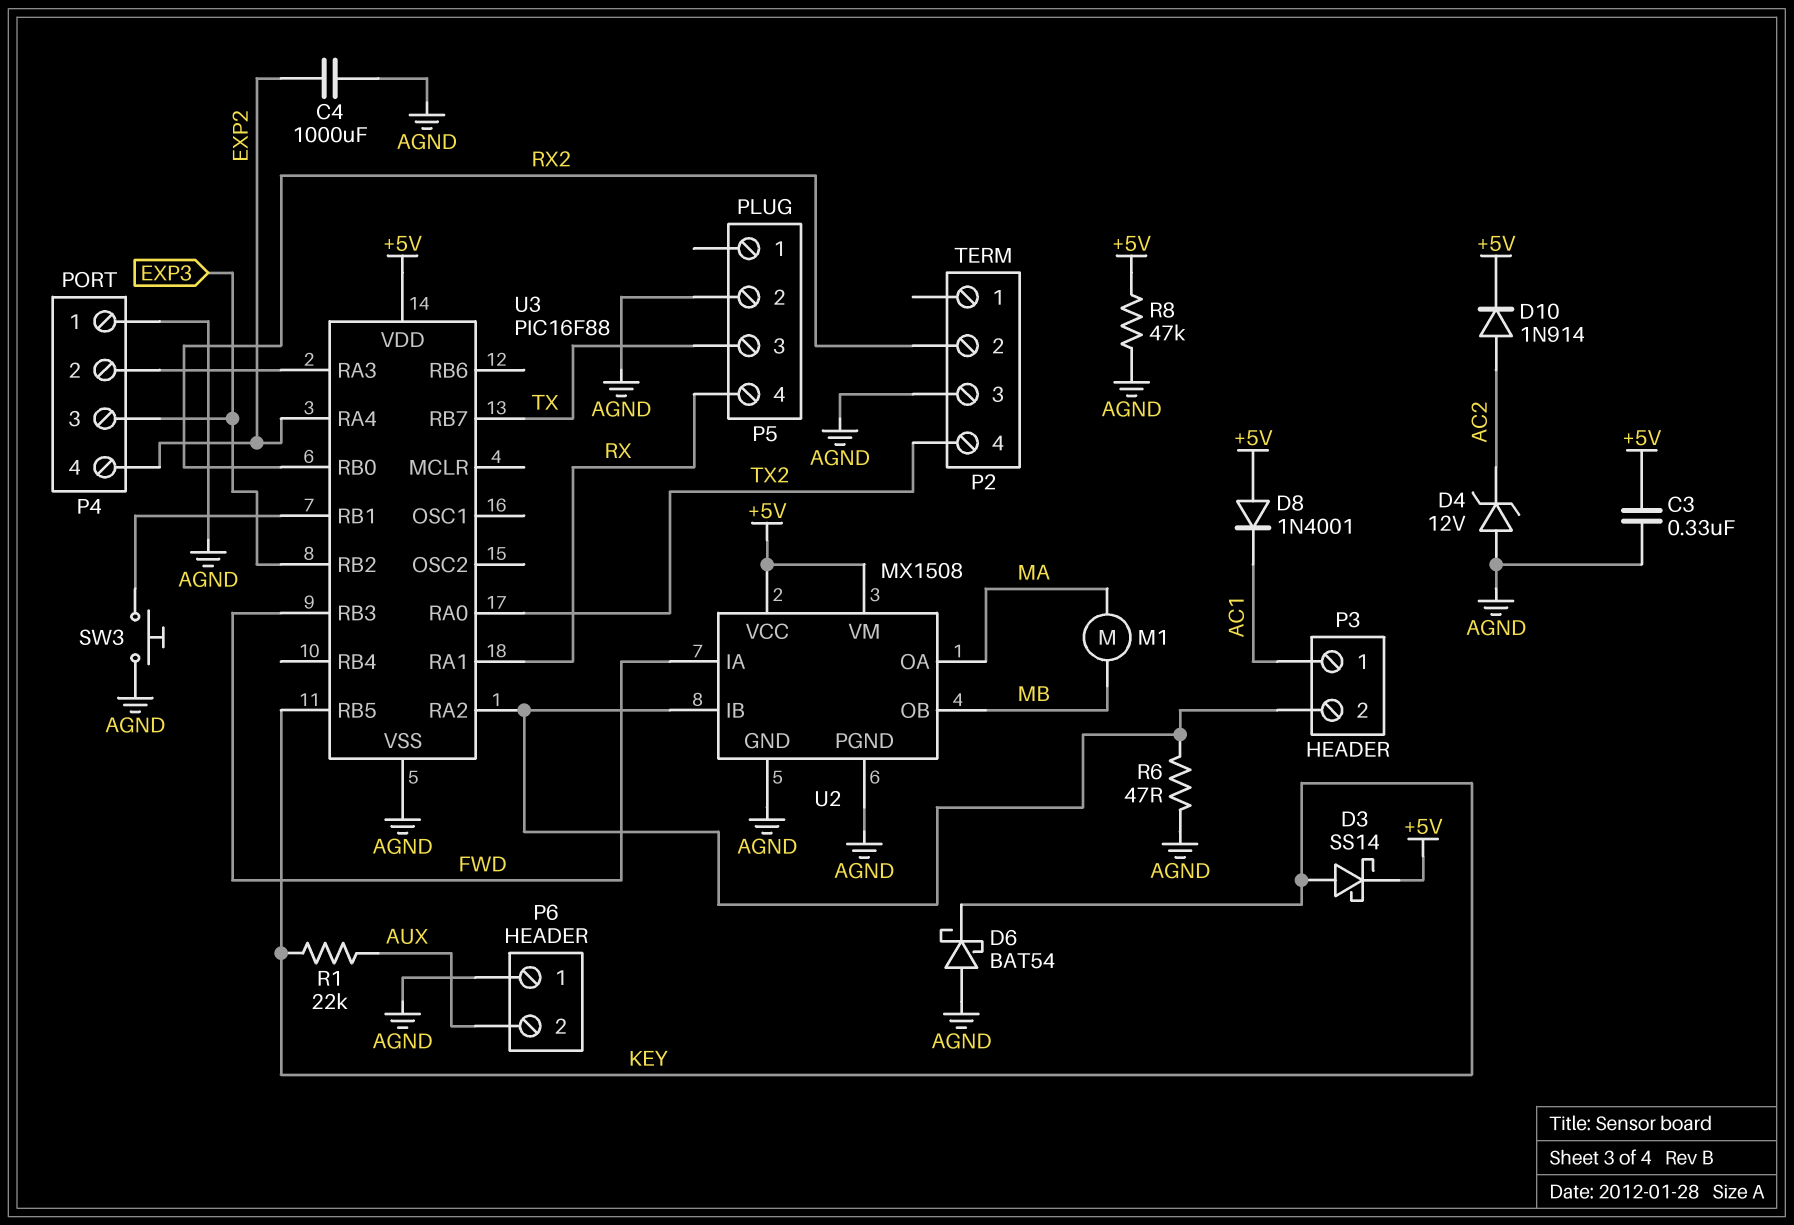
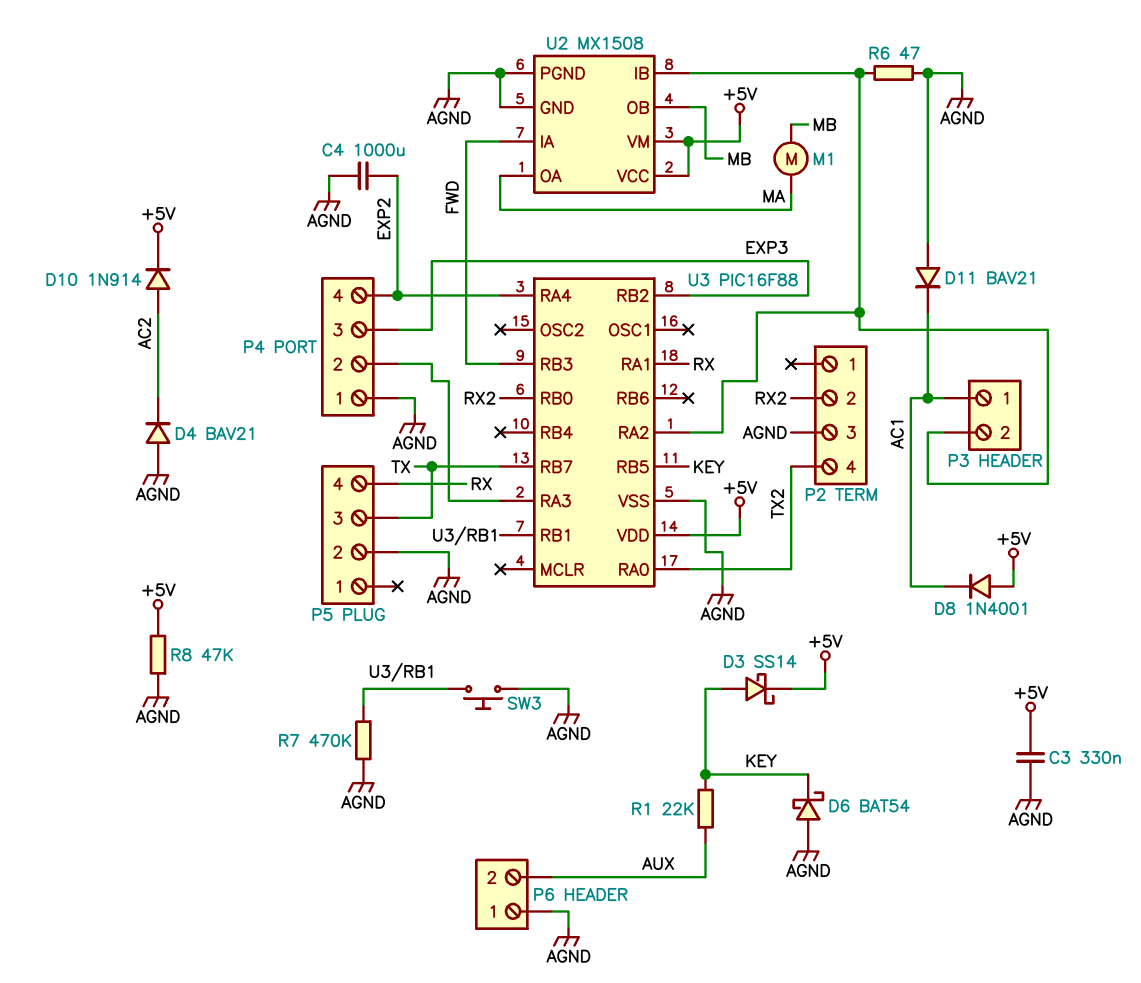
D4: zener 12V (A AGND, K AC2) -> diode BAV21 (A AGND, K AC2)
D11: none -> diode BAV21 (A AGND, K AC1)
R7: none -> 470k (AGND, U3/RB1)

